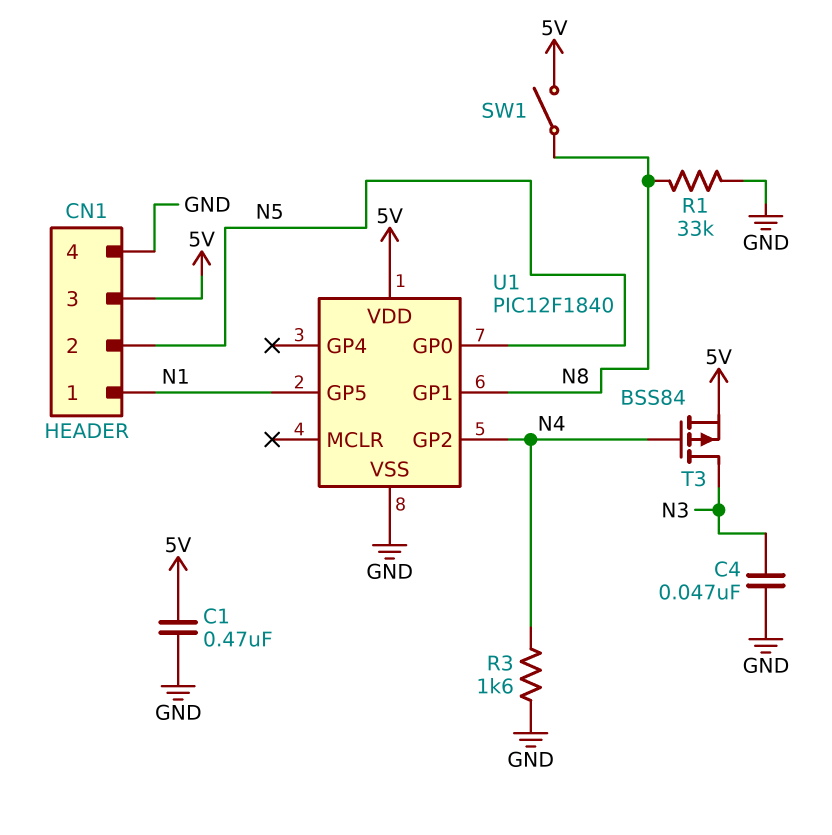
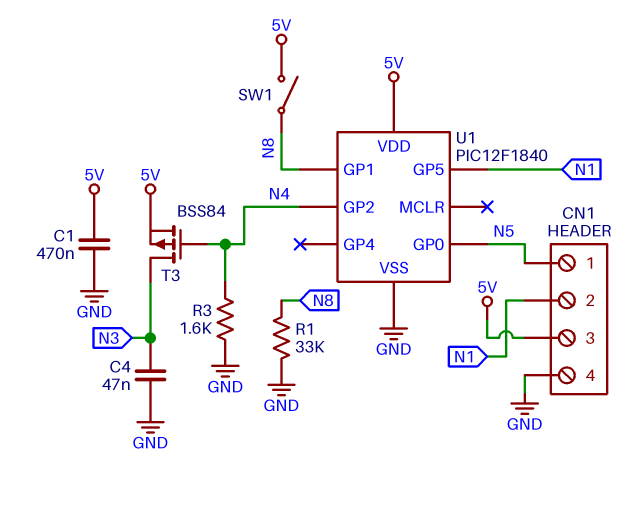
CN1 pin 1: N1 -> N5
CN1 pin 2: N5 -> N1

